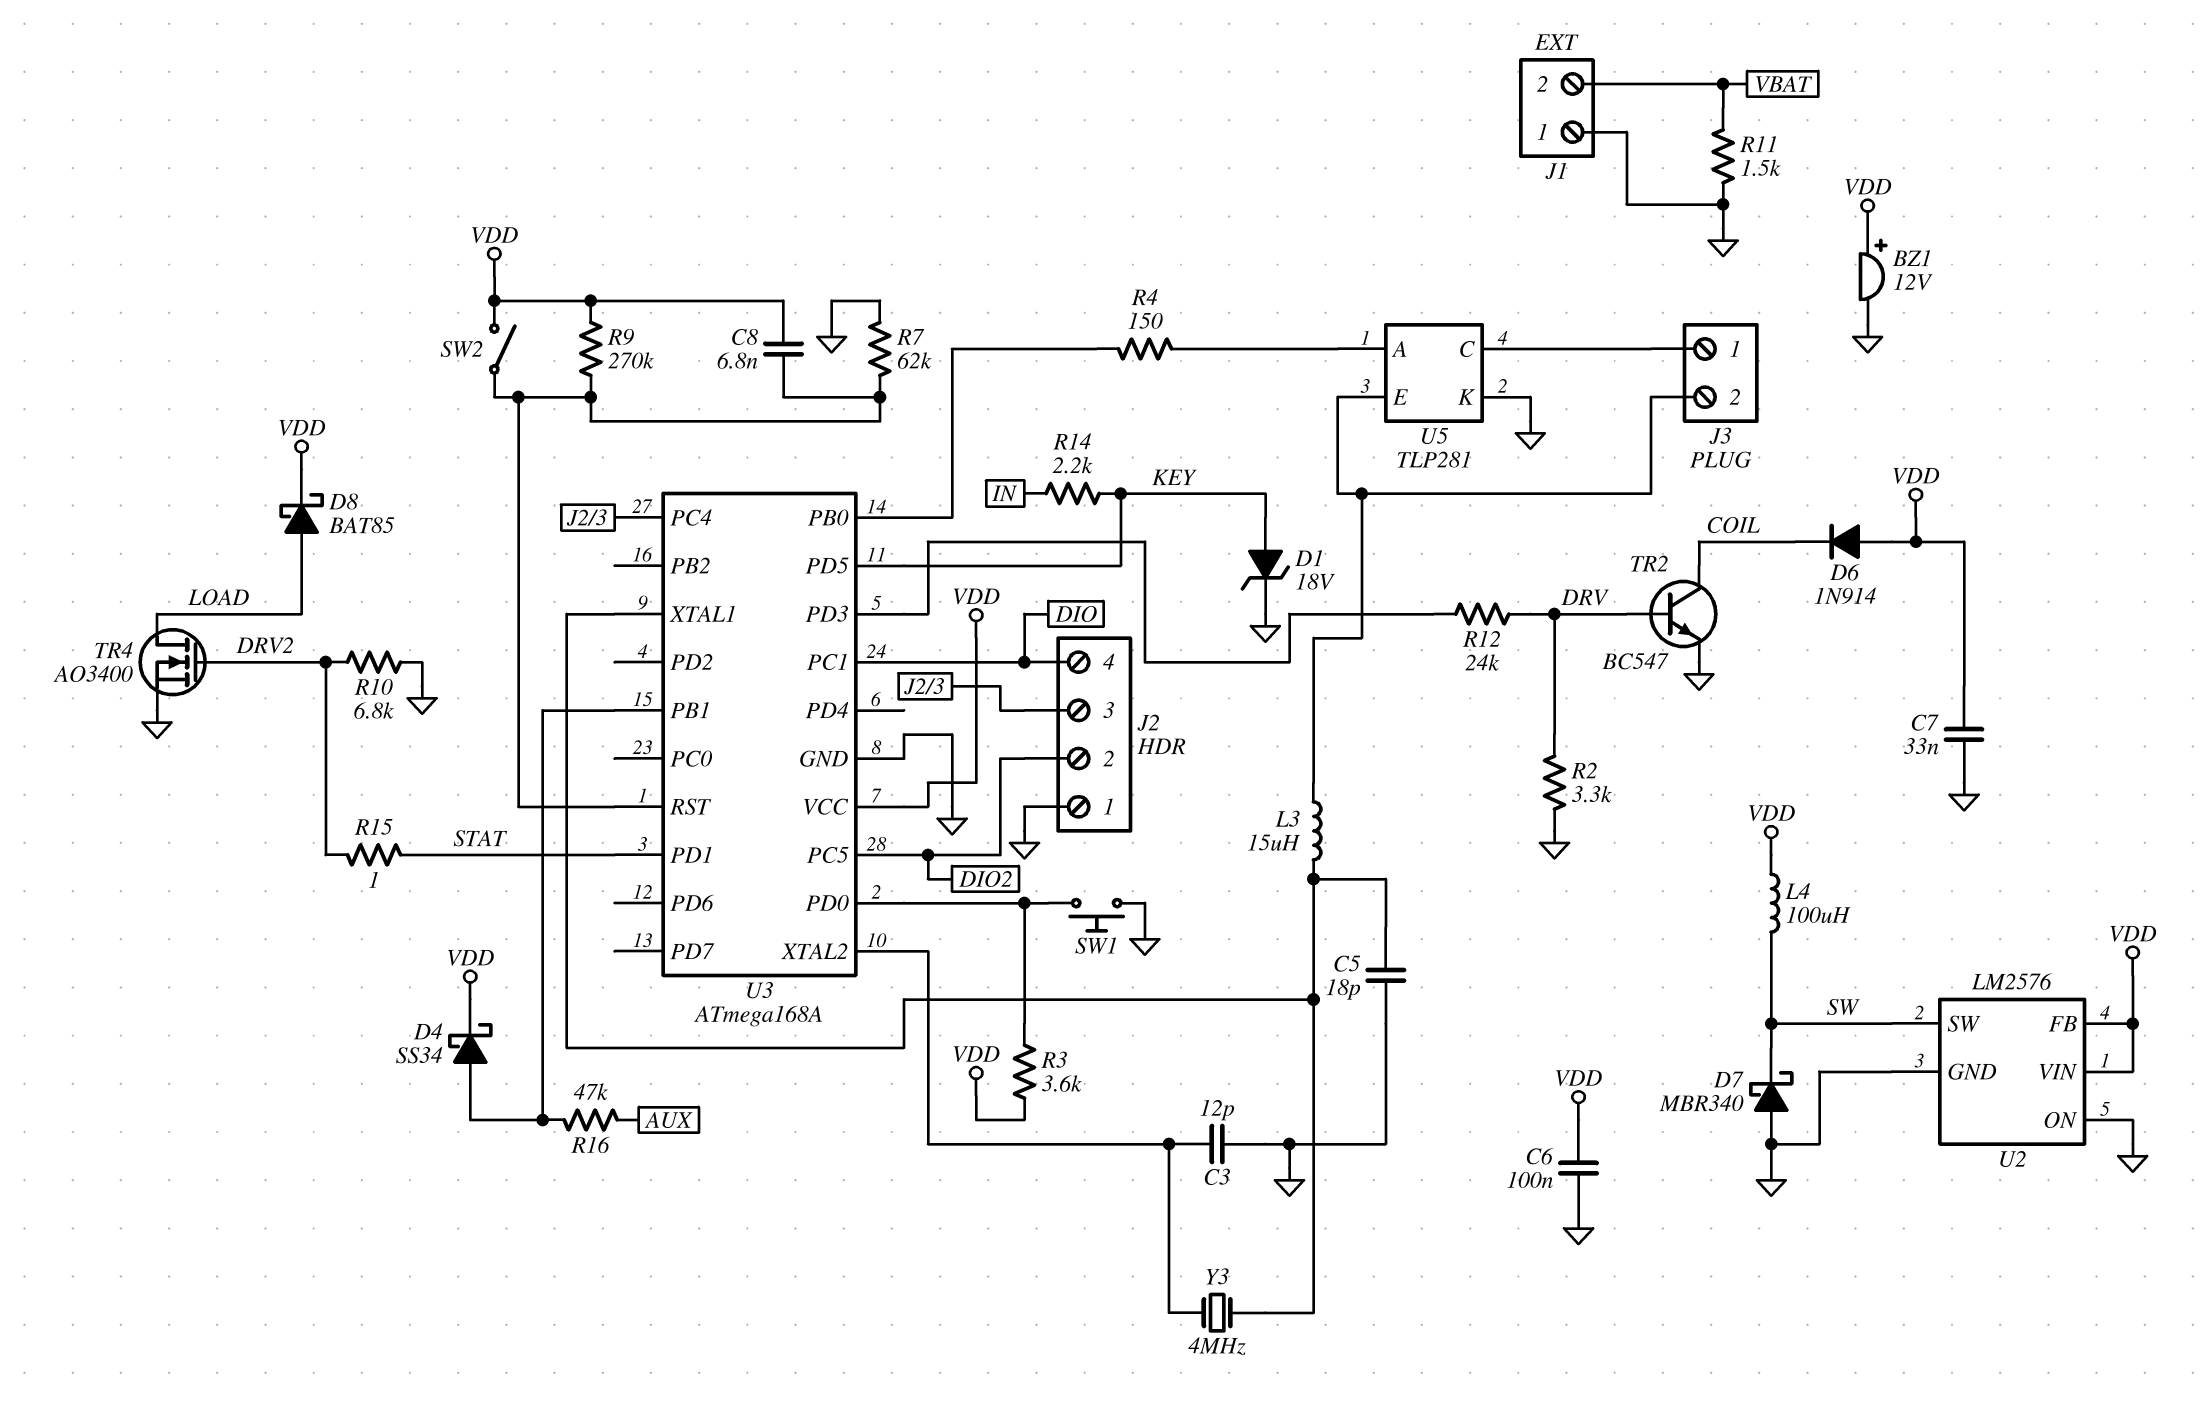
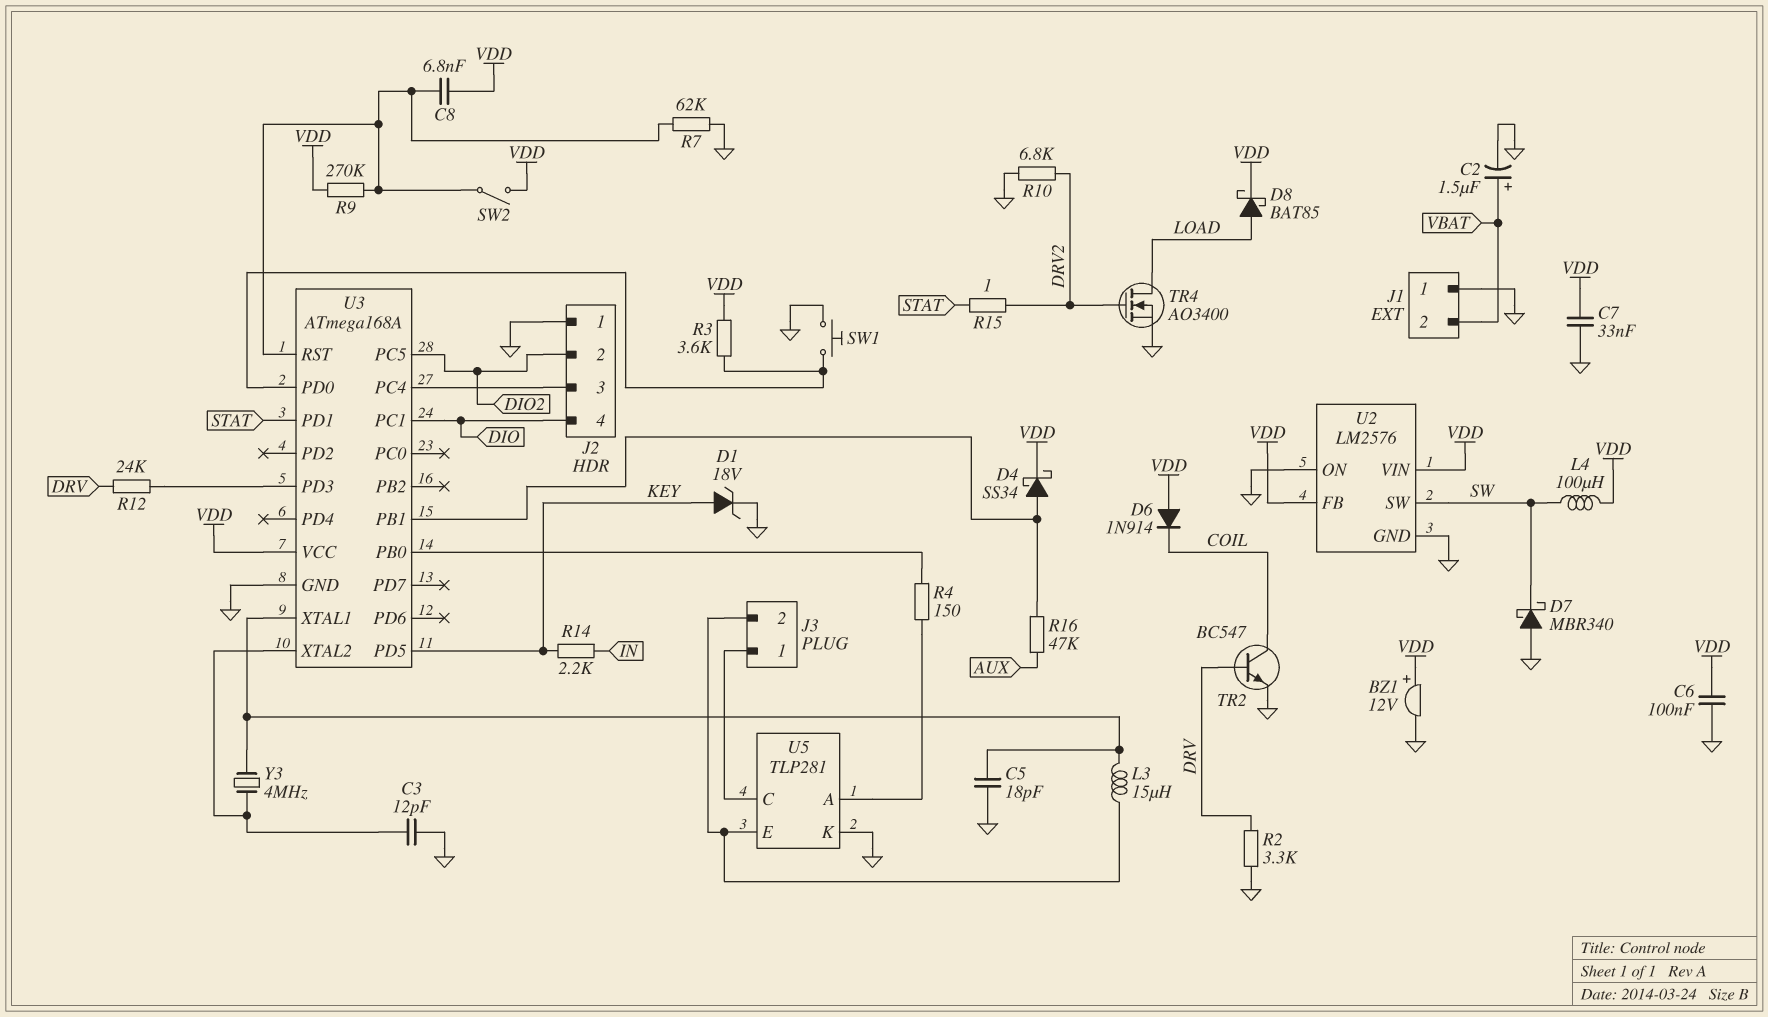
C2: none -> 1.5uF (plus VBAT, minus GND)
R11: 1.5k (GND, VBAT) -> none

